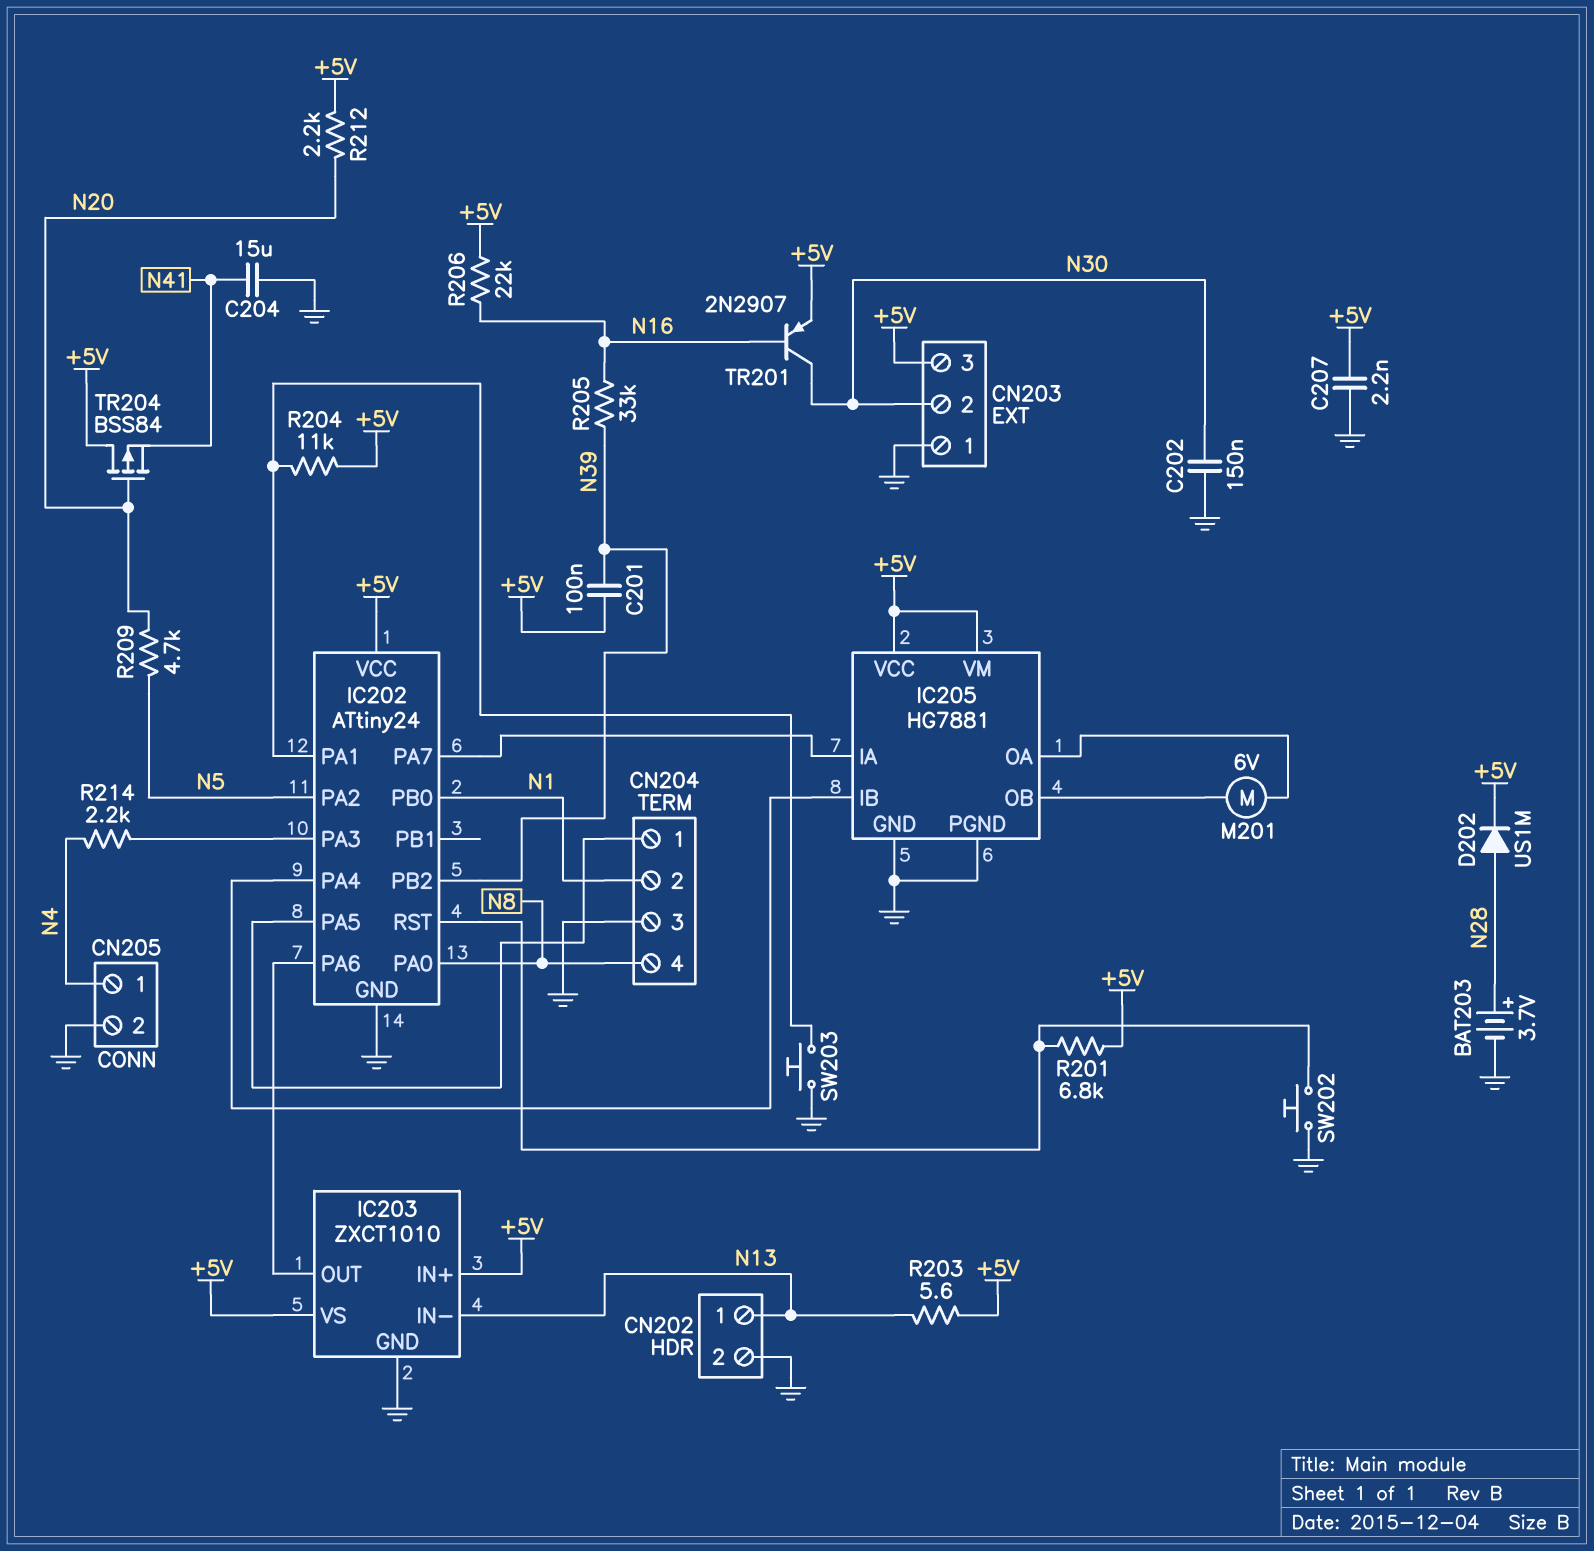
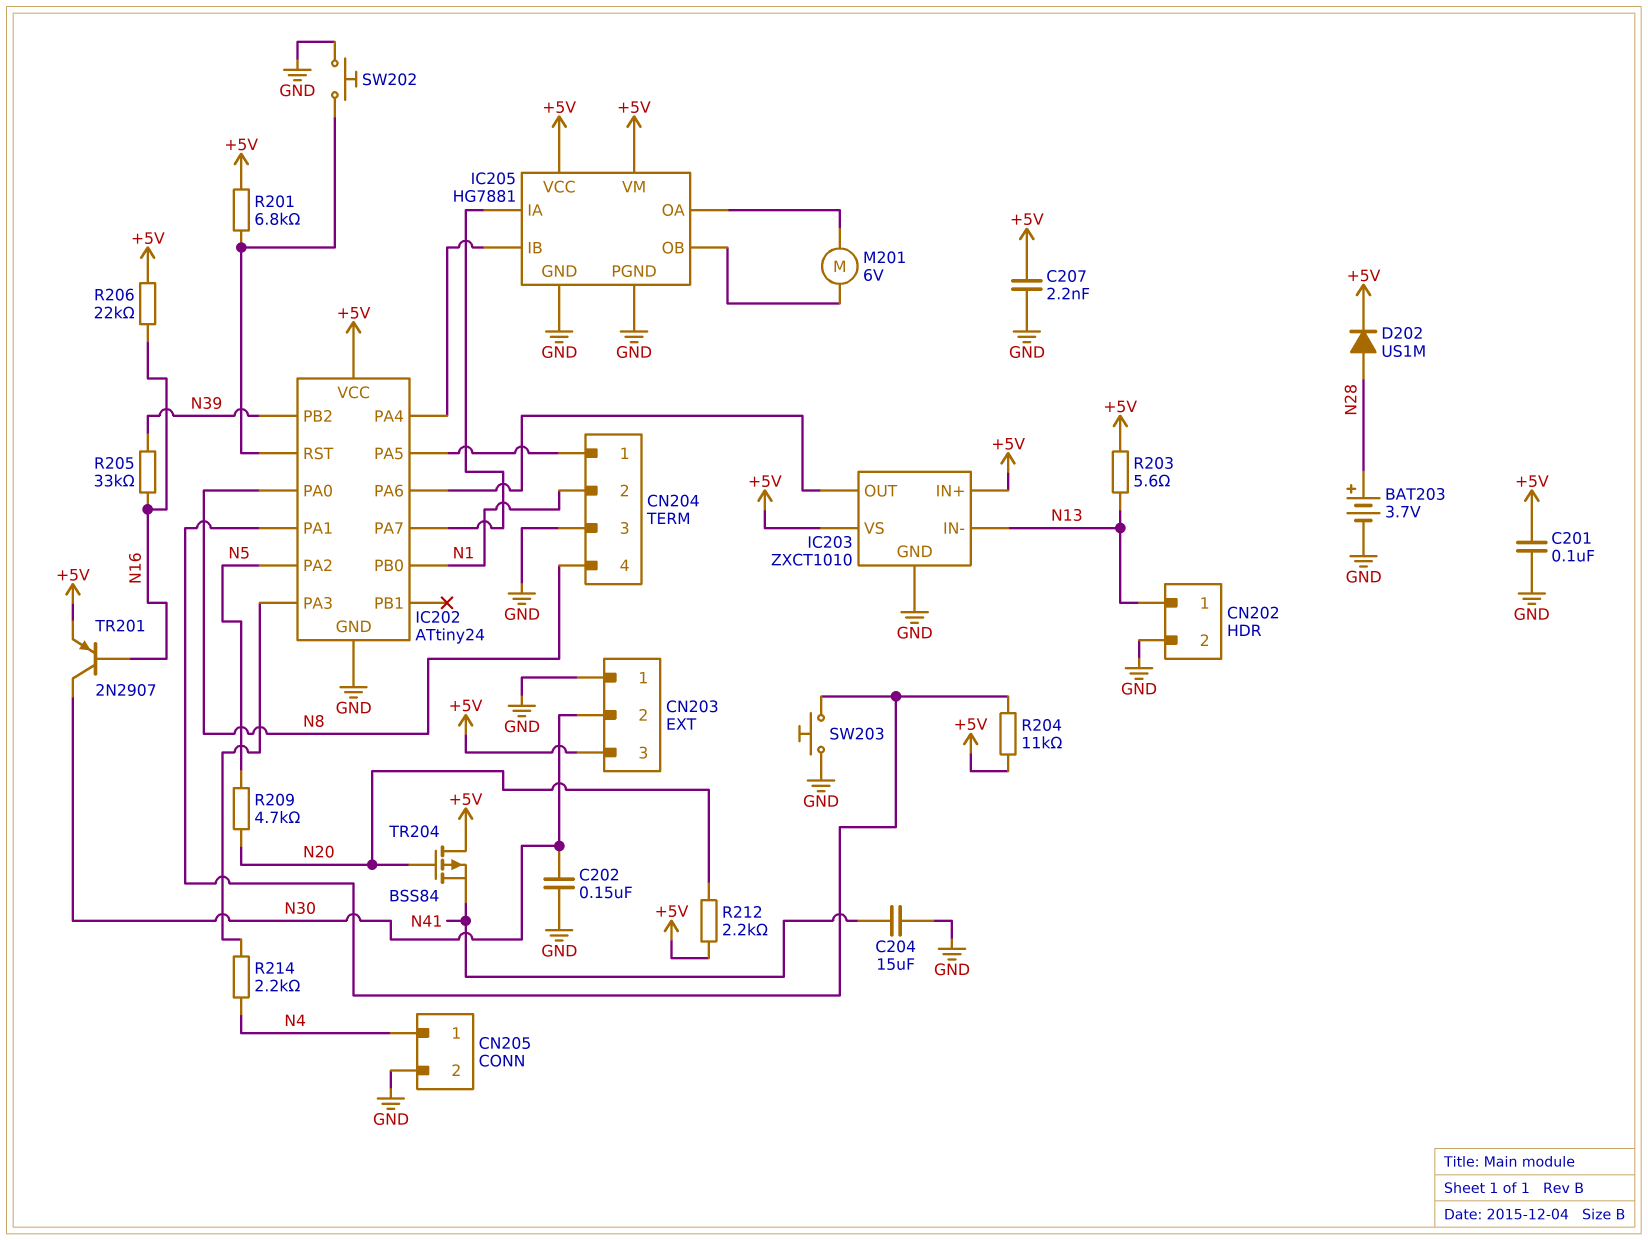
C201: 100nF (+5V, N39) -> 100nF (+5V, GND)

